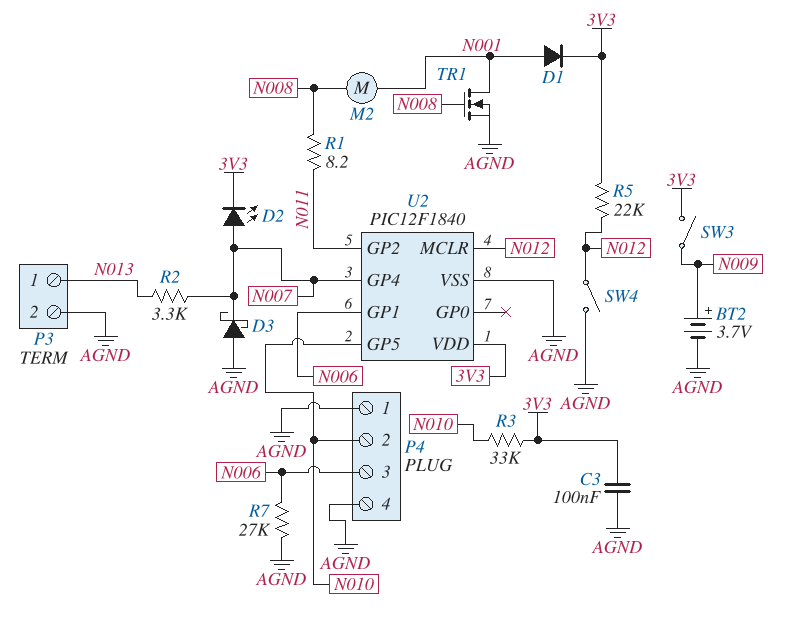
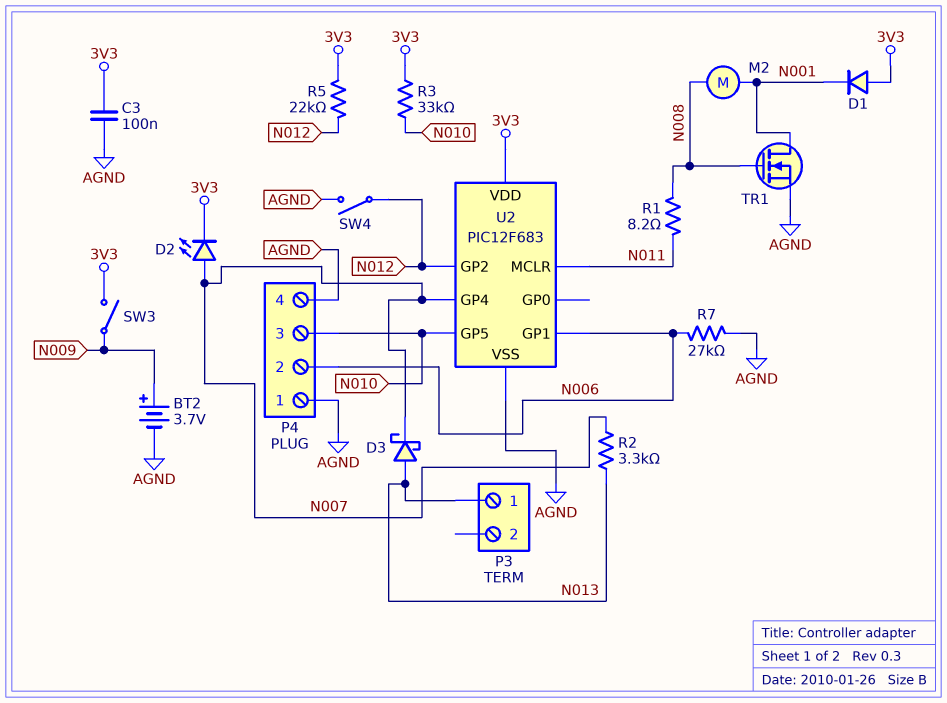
D1: diode (A N001, K 3V3) -> diode (A 3V3, K N001)
D3: schottky (A AGND, K N007) -> schottky (A N013, K N007)
P3 pin 2: AGND -> none
P4 pin 2: N010 -> N006
P4 pin 3: N006 -> N010
U2: PIC12F1840 -> PIC12F683
U2 pin GP2: N011 -> N012
U2 pin MCLR: N012 -> N011

